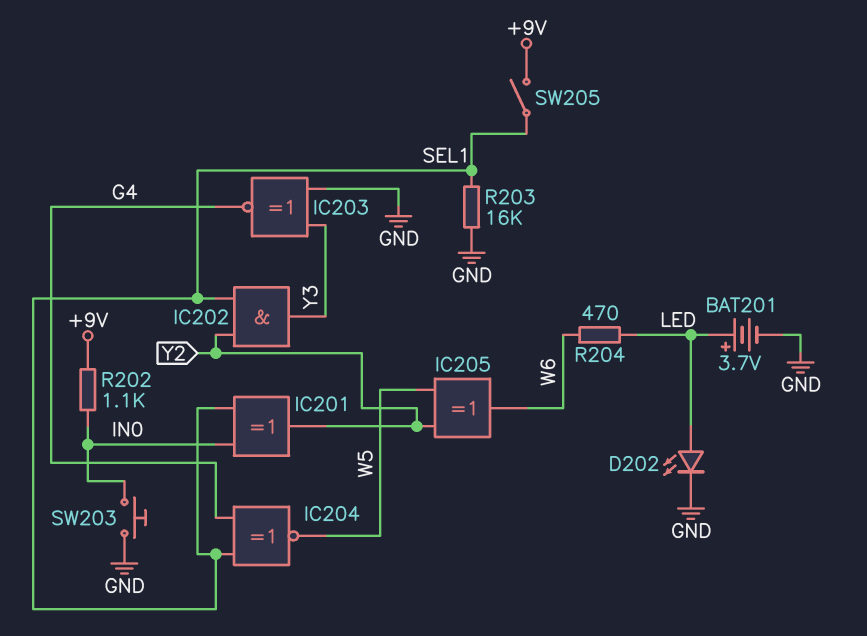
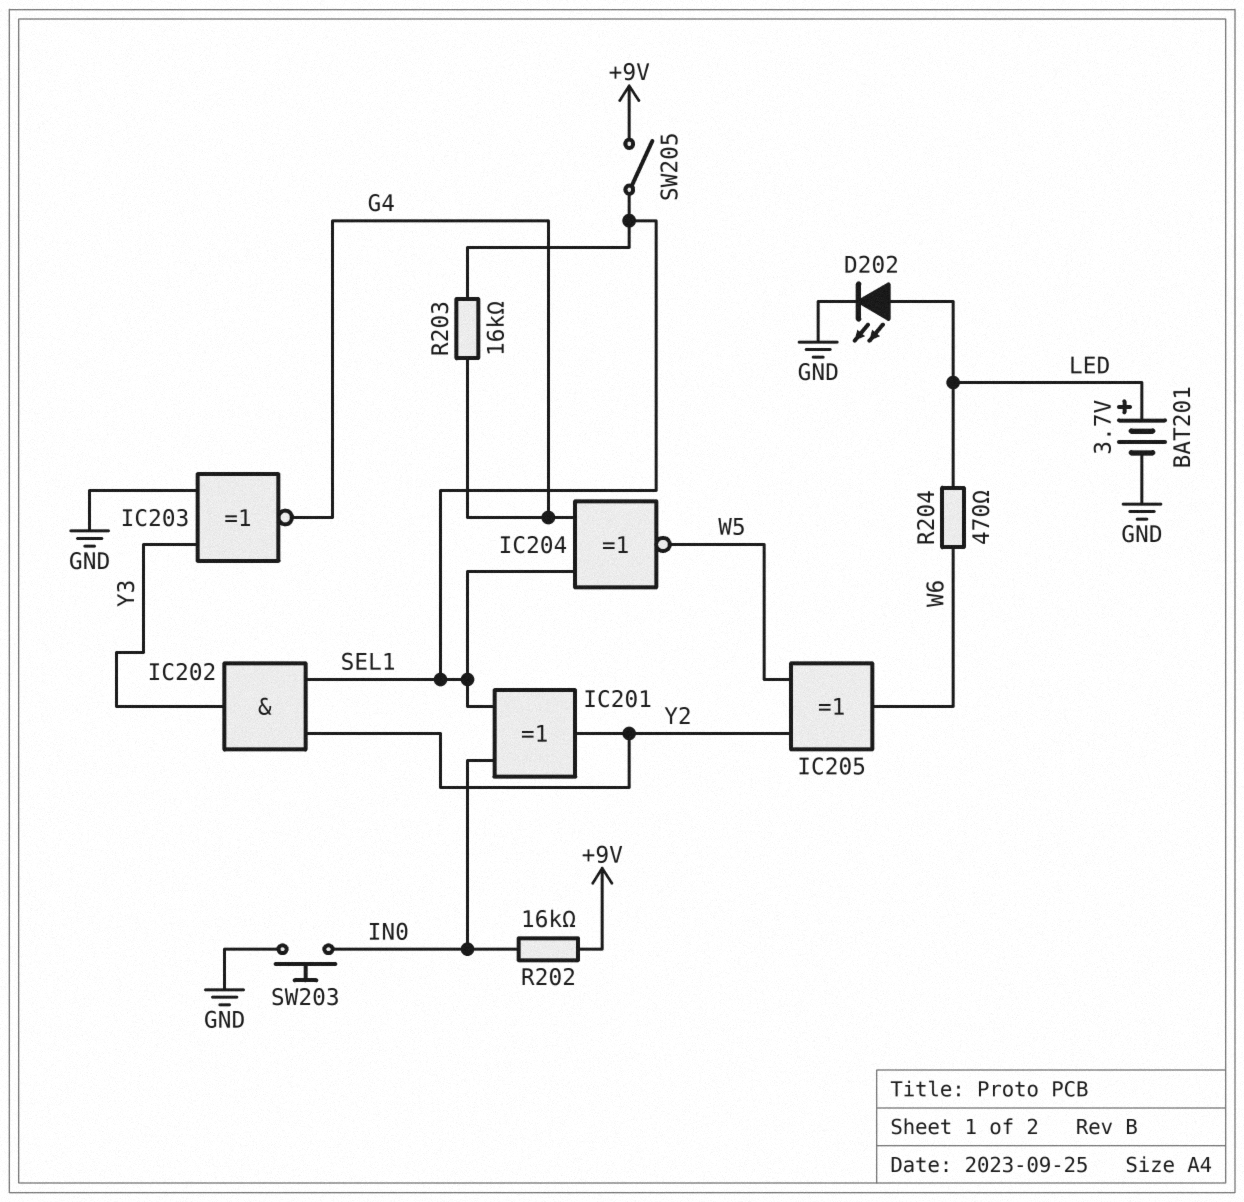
R202: 1.1k (+9V, IN0) -> 16k (+9V, IN0)
R203: 16k (GND, SEL1) -> 16k (G4, SEL1)

